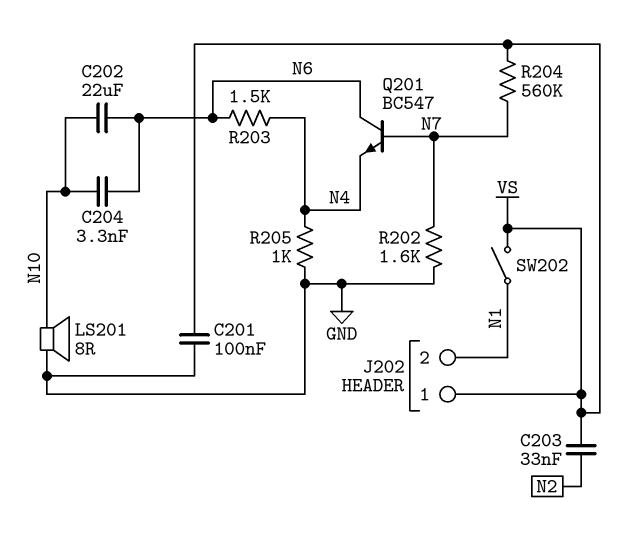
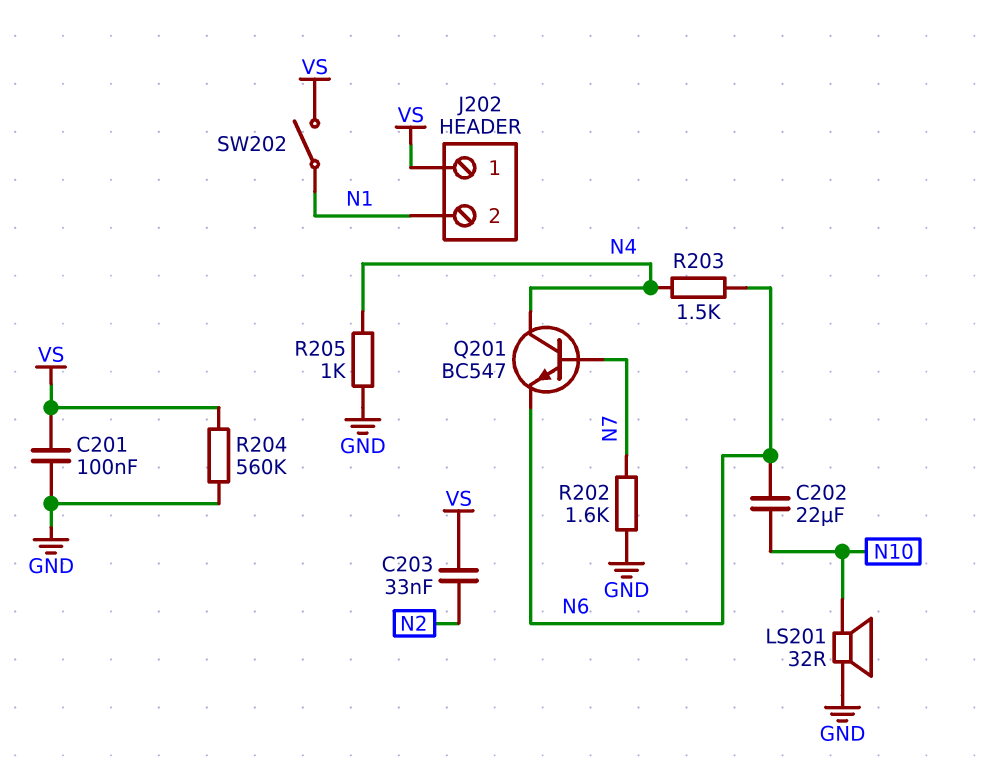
C204: 3.3nF (N6, N10) -> none
LS201: speaker 8R (GND, N10) -> speaker 32R (GND, N10)
Q201: NPN BC547 (B N7, C N6, E N4) -> NPN BC547 (B N7, C N4, E N6)
R204: 560k (N7, VS) -> 560k (GND, VS)

